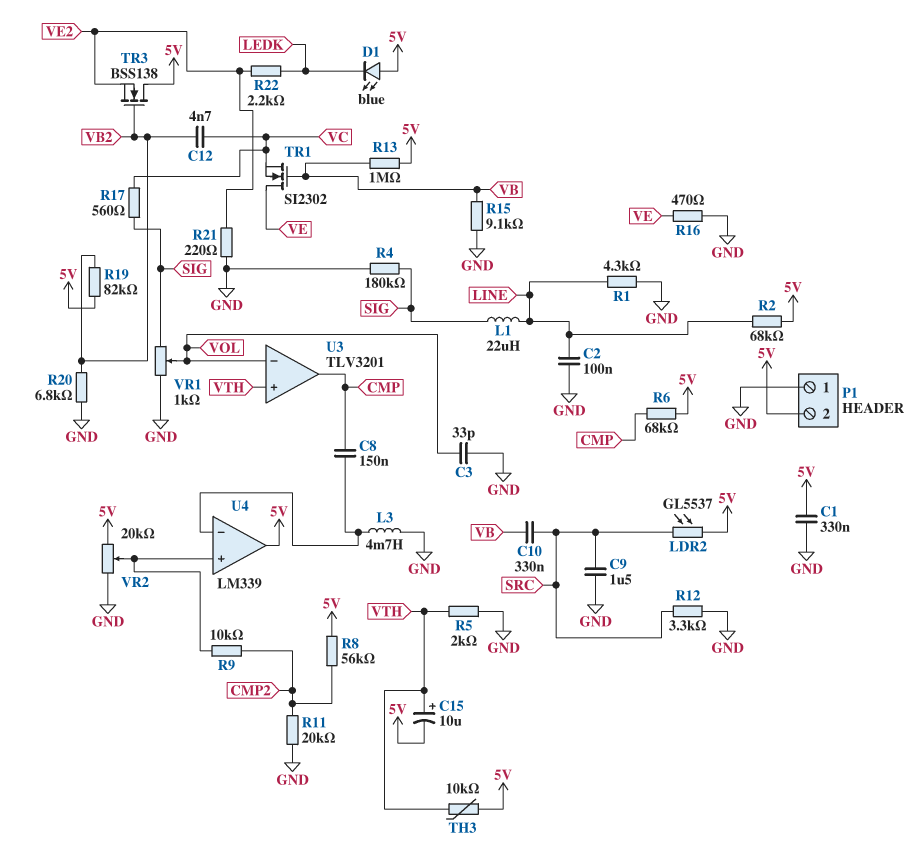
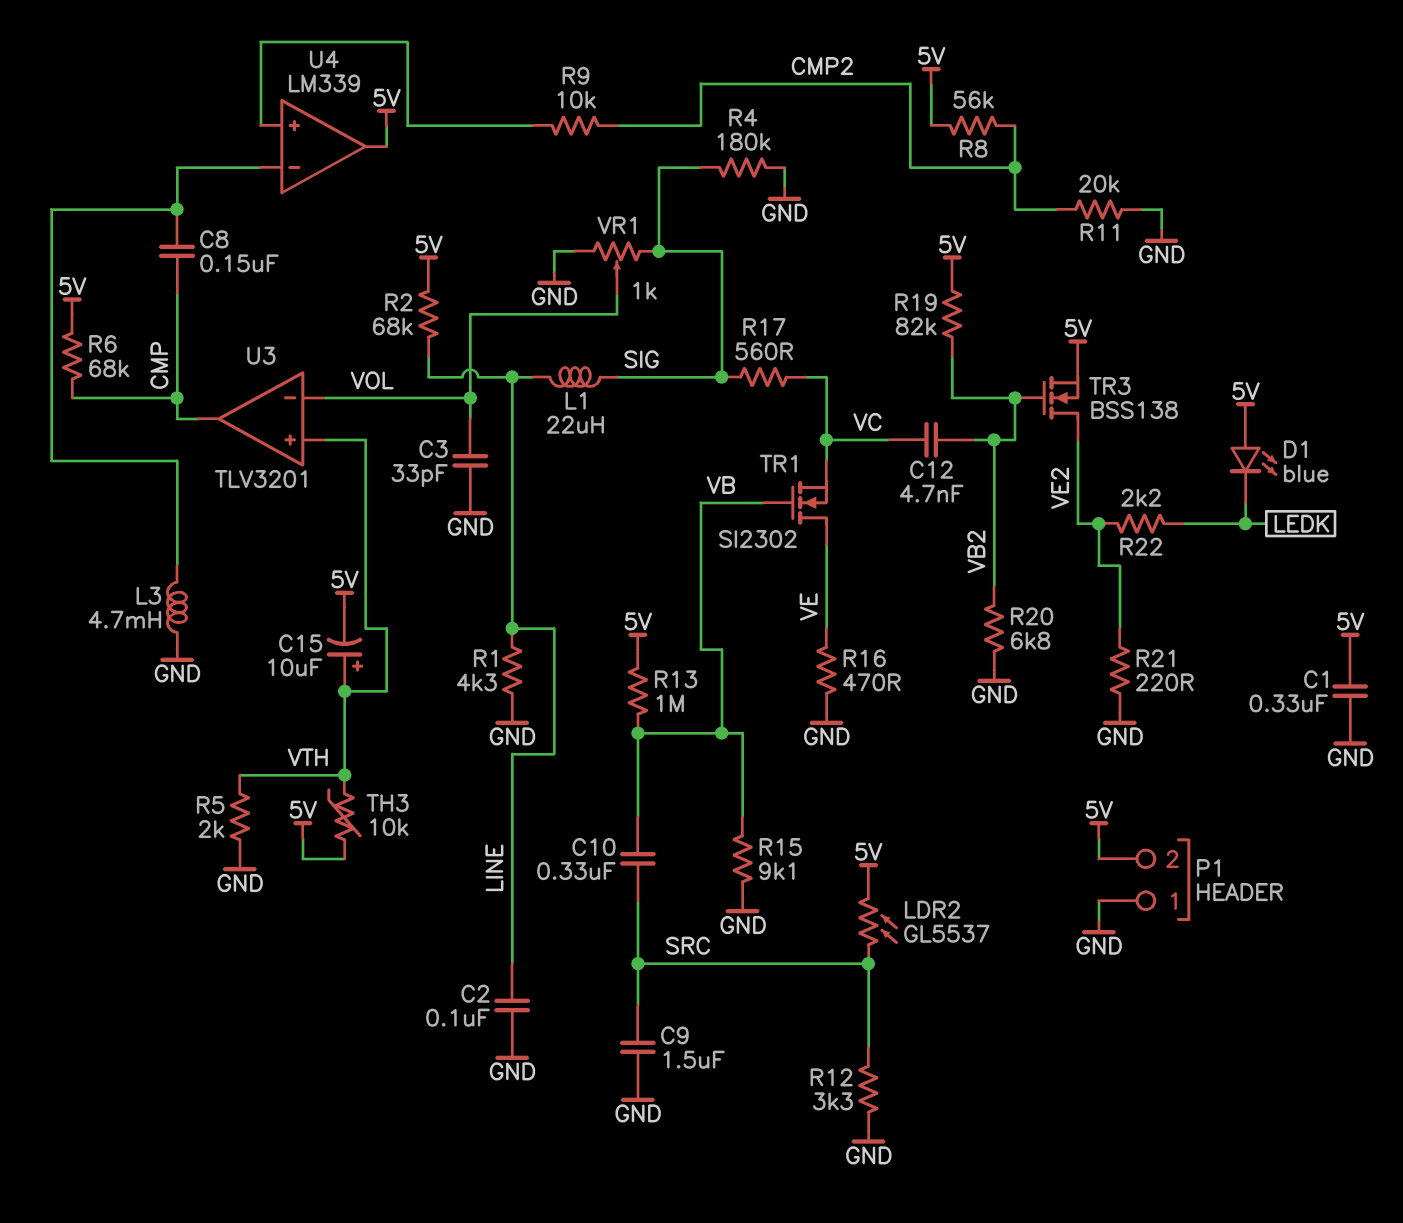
TR3: NMOS BSS138 (G VB2, D 5V, S VE2) -> NMOS BSS138 (G VB2, D VE2, S 5V)
VR2: 20k (5V, GND, wiper U4/in+) -> none

